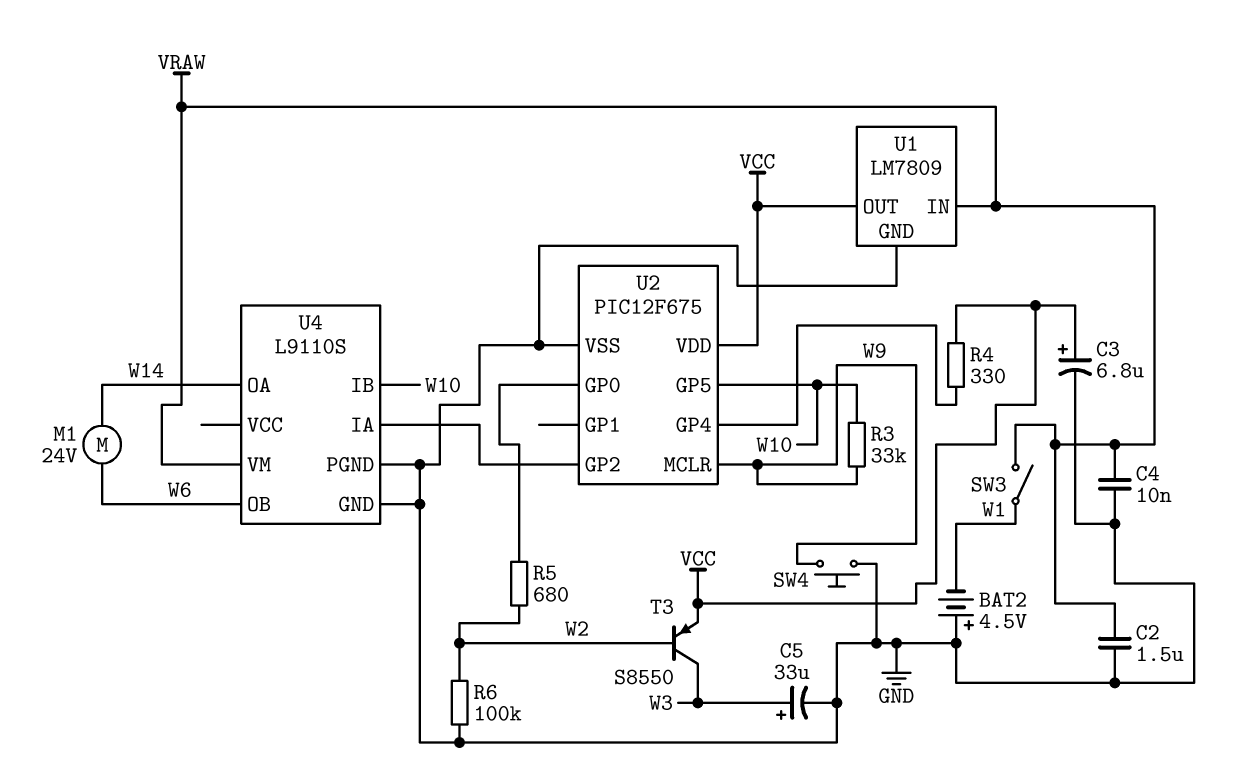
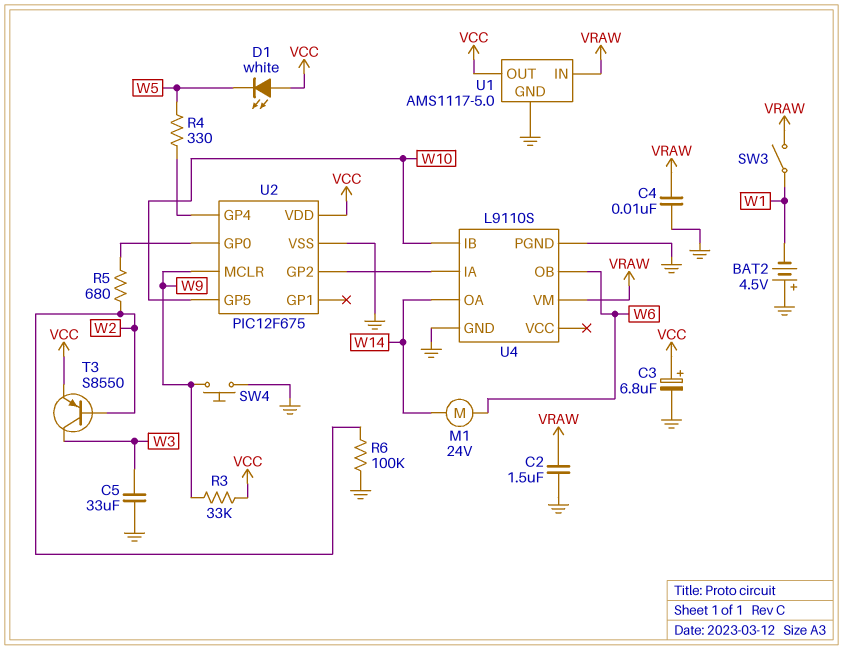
C5: 33uF (plus W3, minus GND) -> 33uF (GND, W3)
D1: none -> LED white (A VCC, K W5)
R3: 33k (W9, W10) -> 33k (VCC, W9)
R4: 330 (U2/GP4, VCC) -> 330 (U2/GP4, W5)
U1: LM7809 -> AMS1117-5.0

